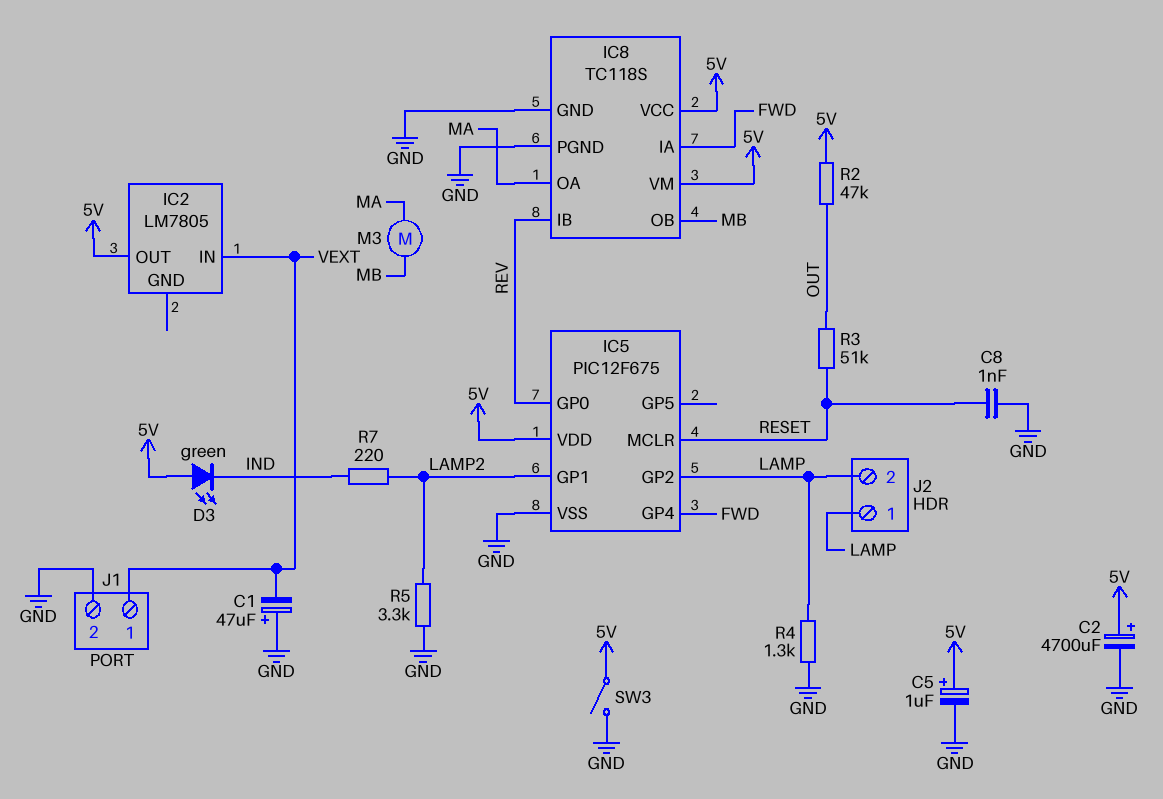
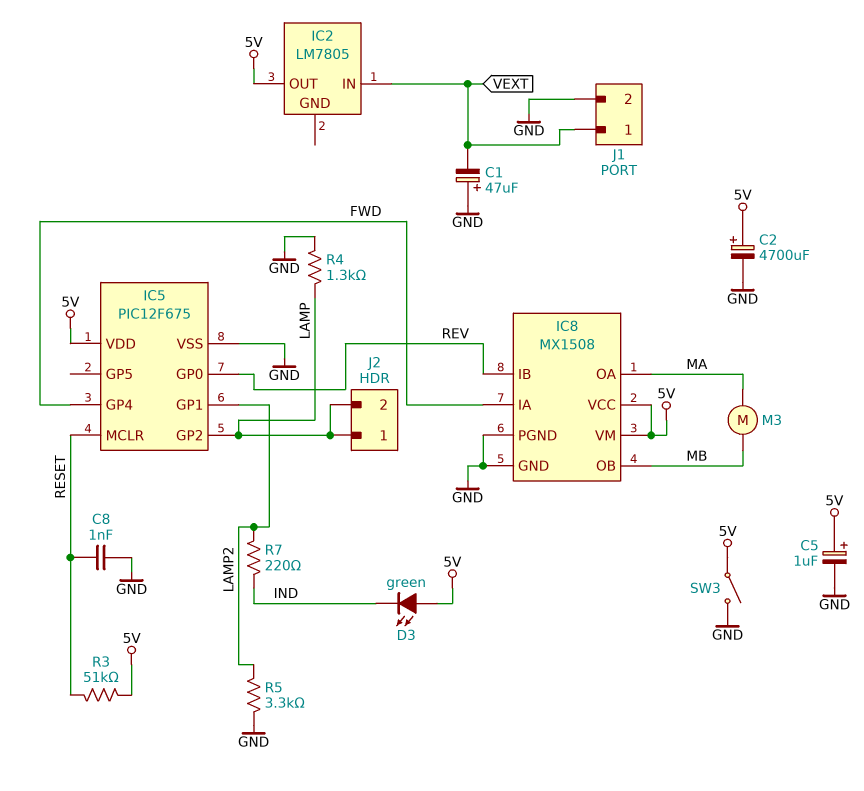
IC8: TC118S -> MX1508
R2: 47k (5V, OUT) -> none
R3: 51k (OUT, RESET) -> 51k (5V, RESET)

